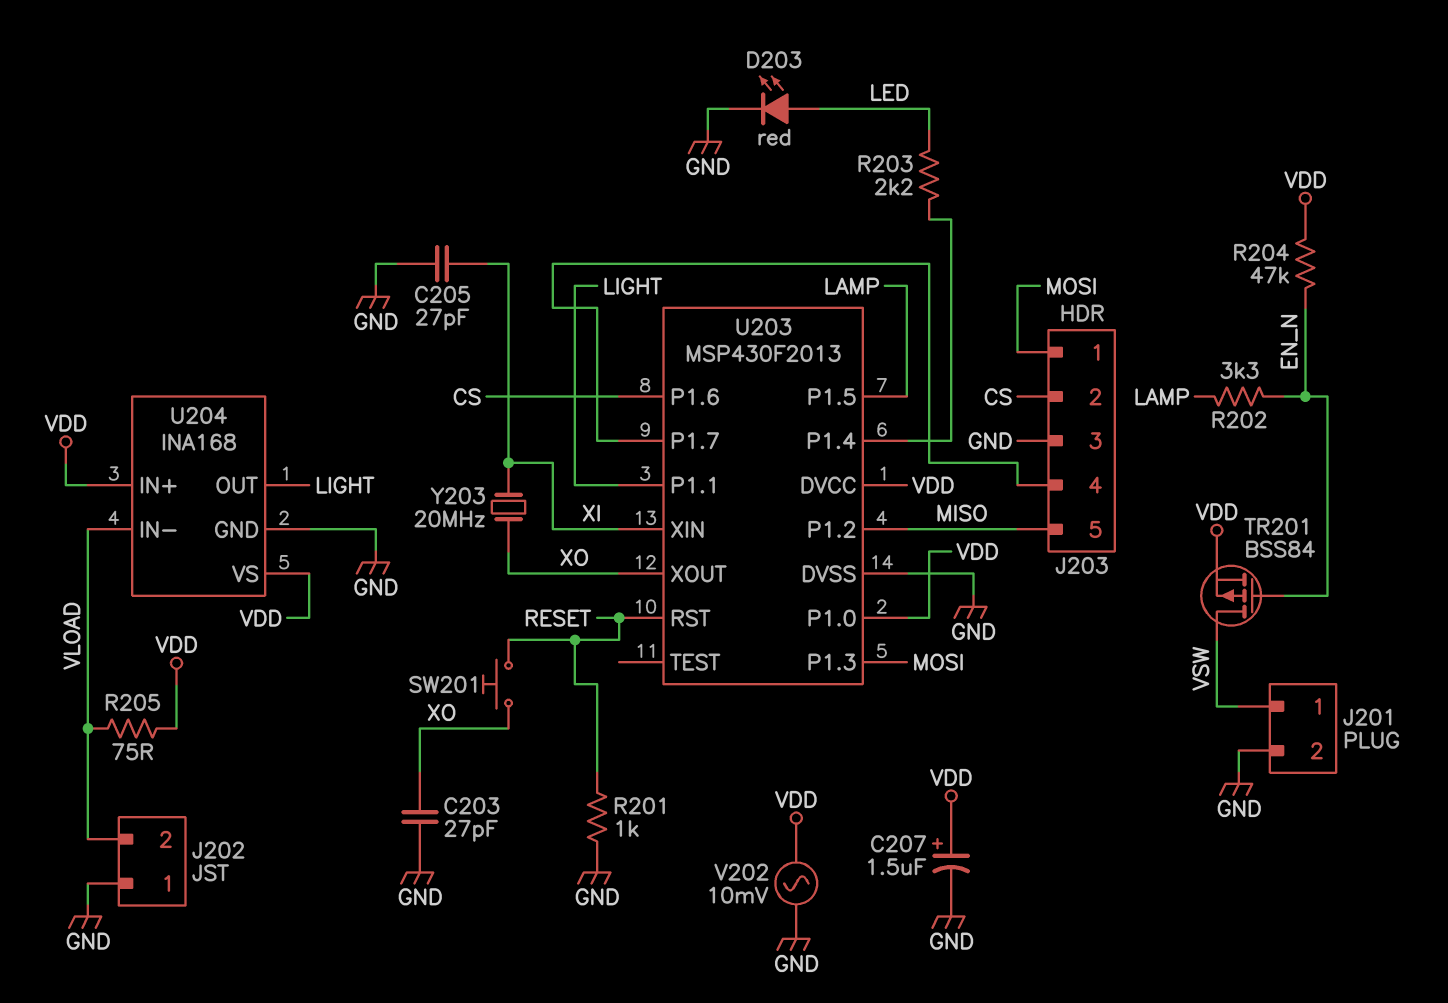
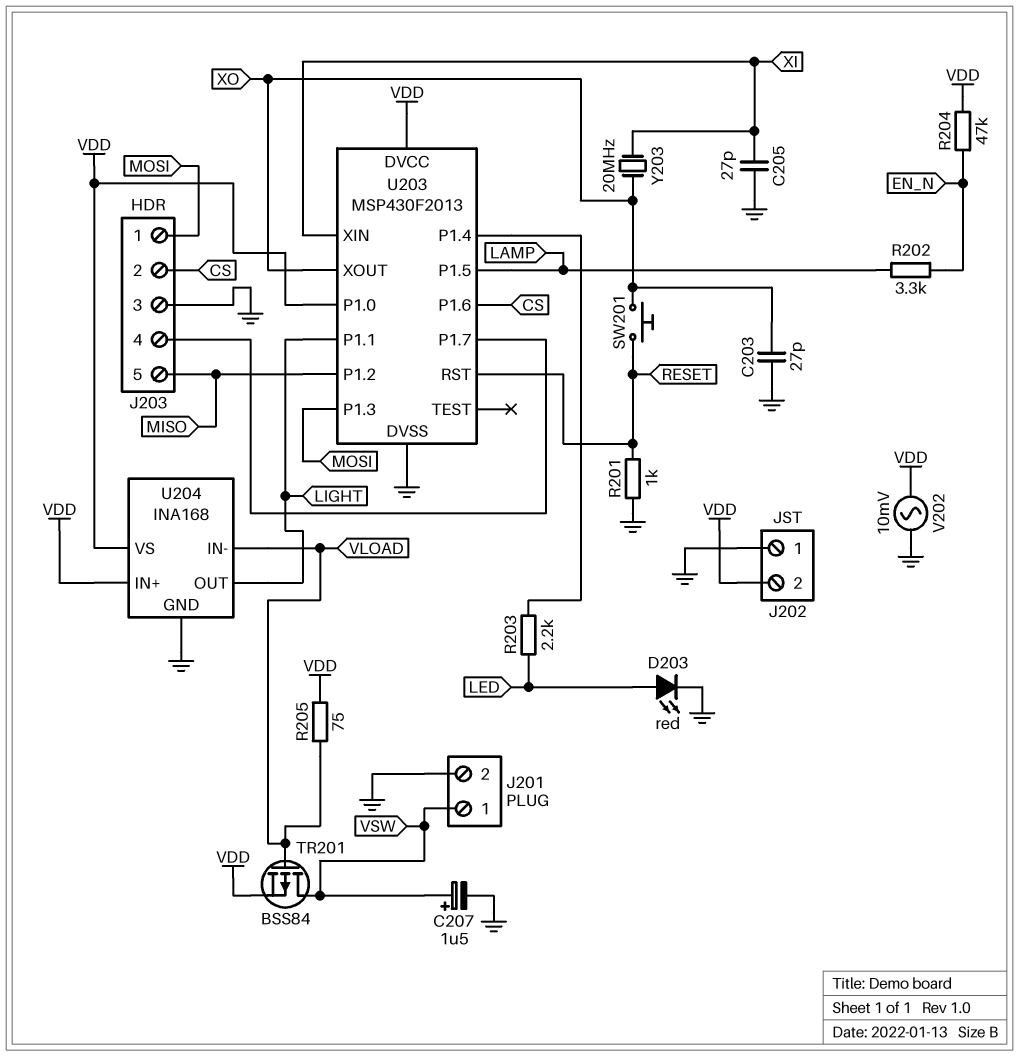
C207: 1.5uF (plus VDD, minus GND) -> 1.5uF (plus VSW, minus GND)
J202 pin 2: VLOAD -> VDD
TR201: PMOS BSS84 (G EN_N, D VSW, S VDD) -> PMOS BSS84 (G VLOAD, D VSW, S VDD)

